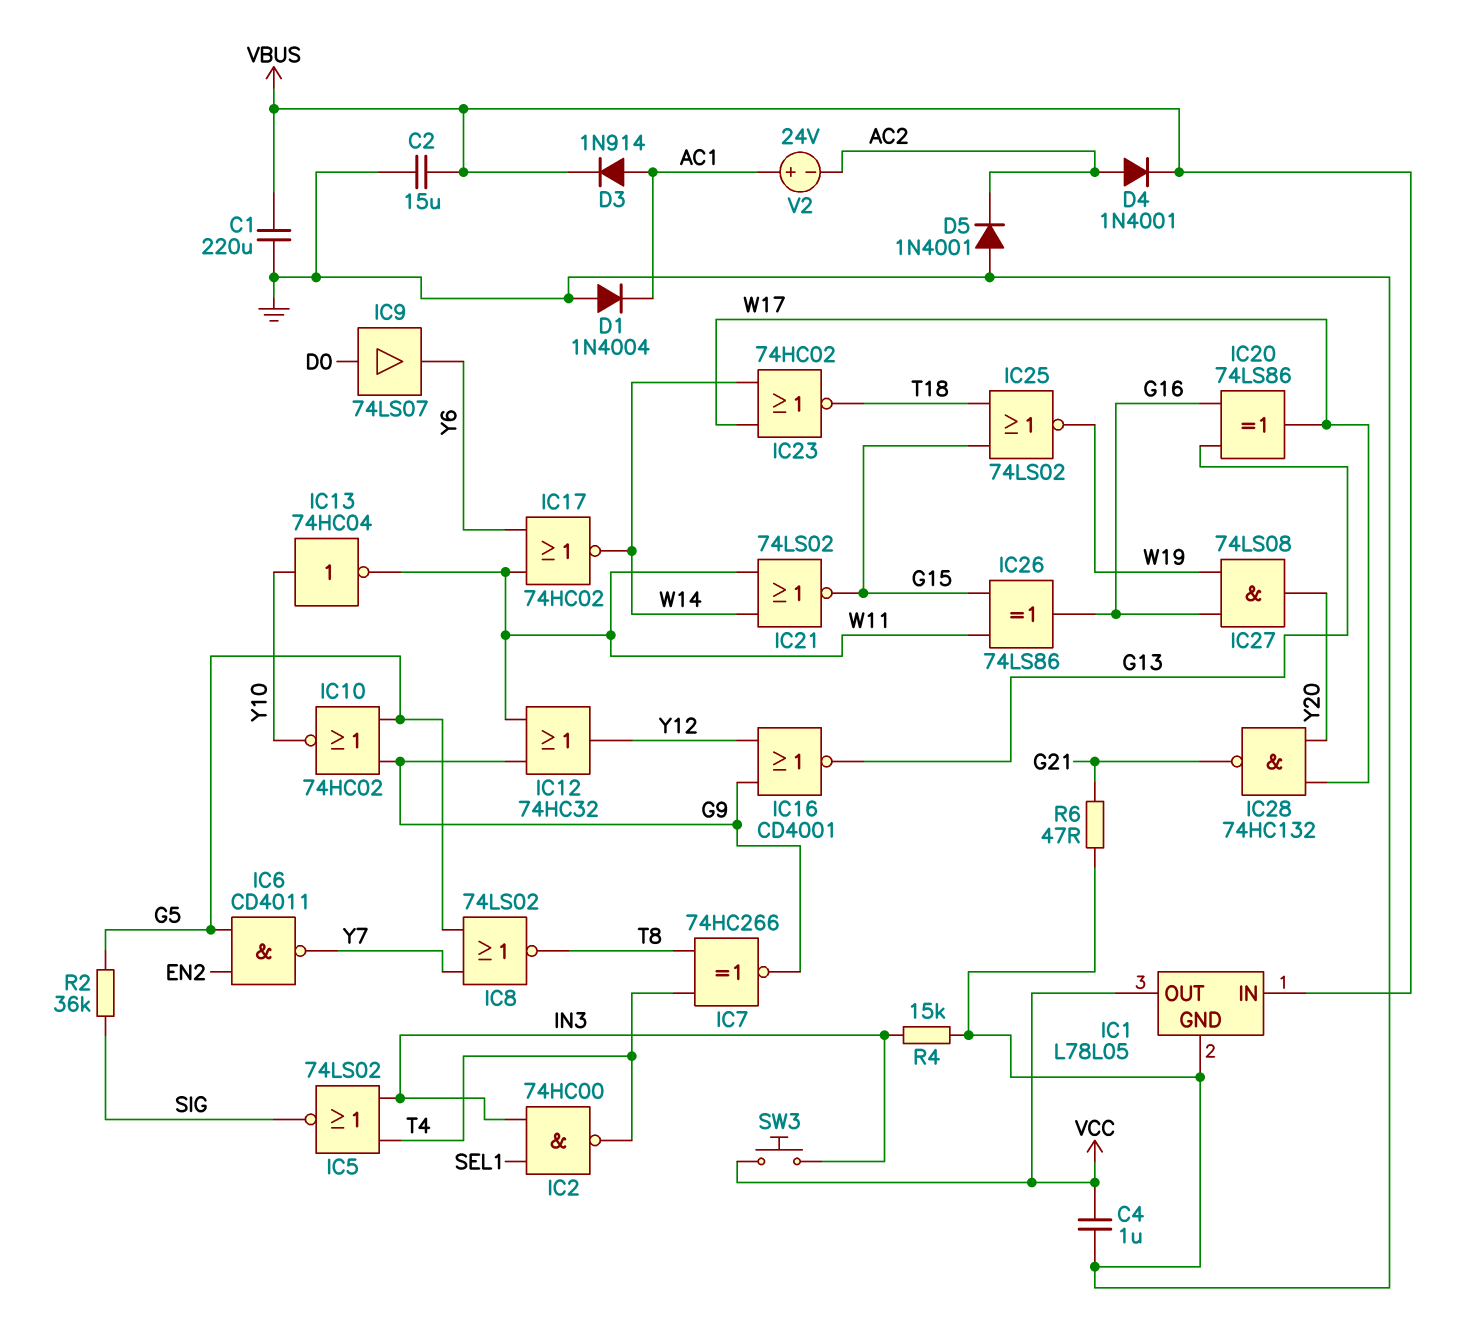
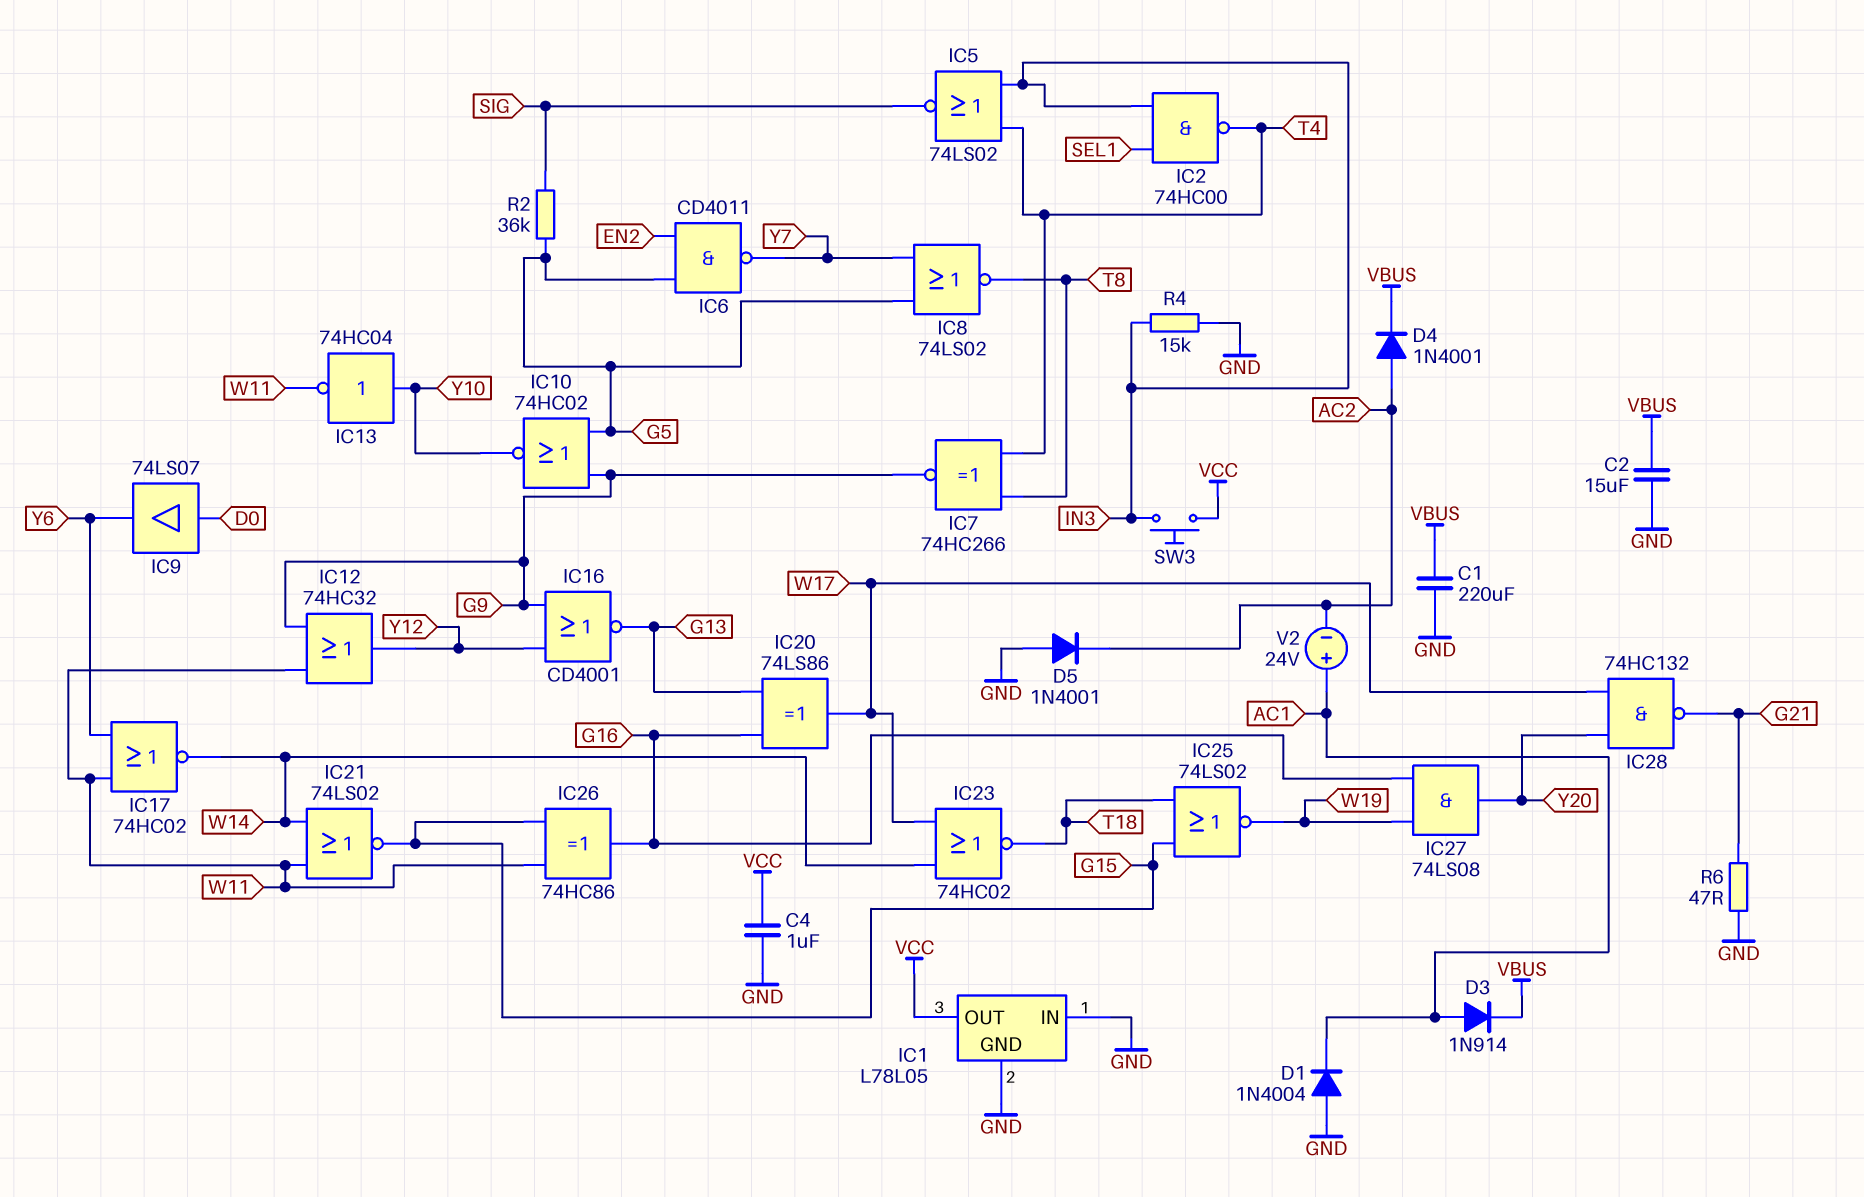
IC1 pin IN: VBUS -> GND
IC26: XOR 74LS86 (in G15, in W11, out G16) -> XOR 74HC86 (in G15, in W11, out G16)

